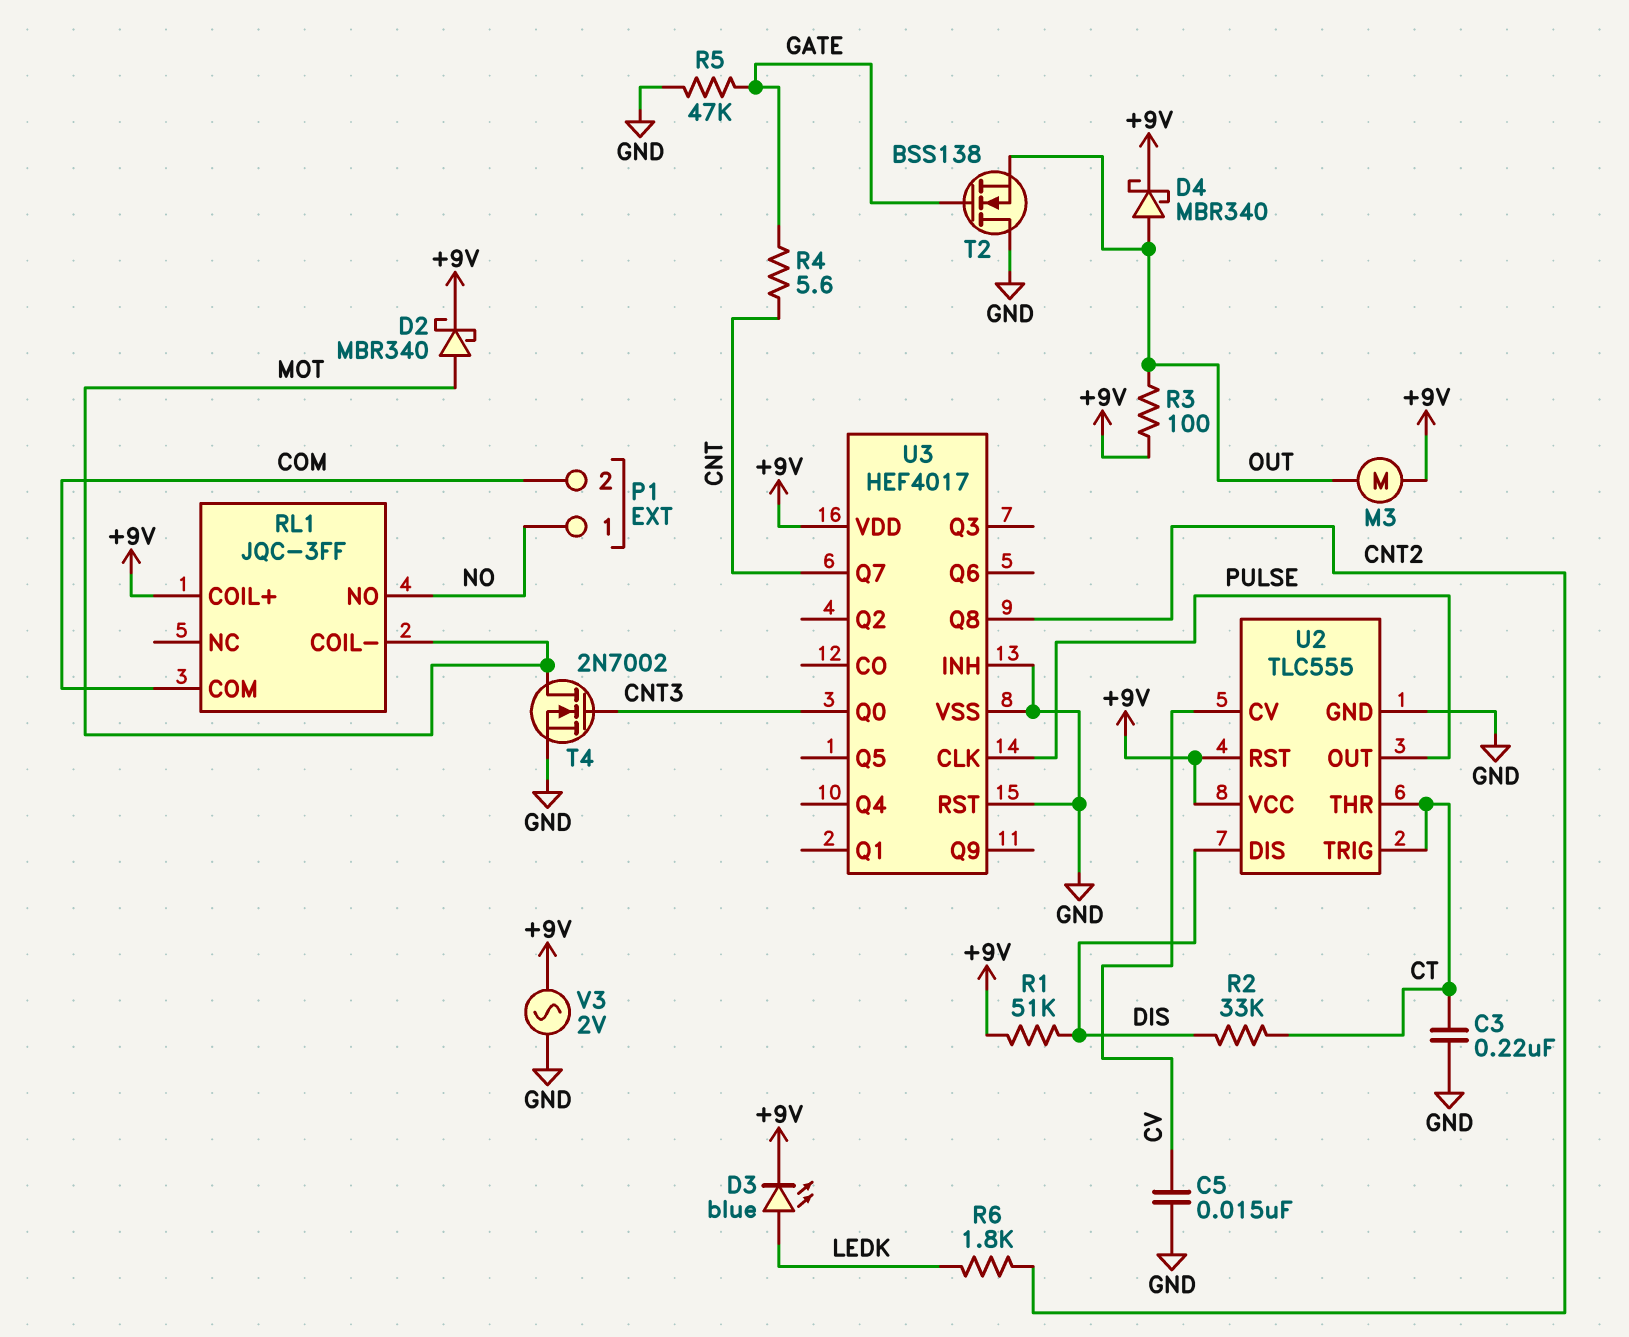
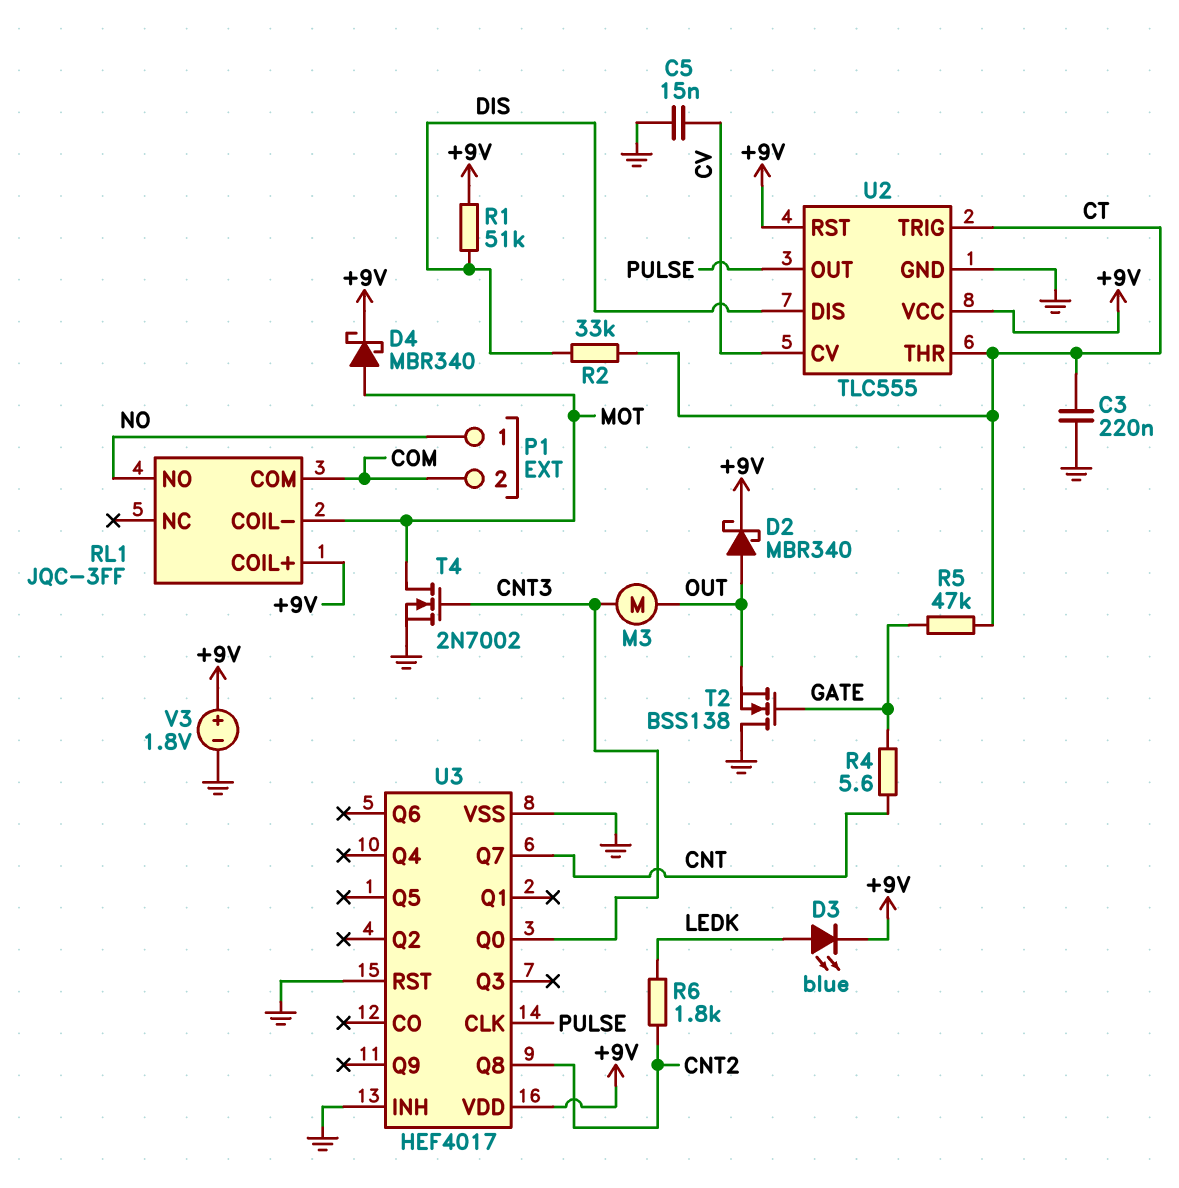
D2: schottky MBR340 (A MOT, K +9V) -> schottky MBR340 (A OUT, K +9V)
D4: schottky MBR340 (A OUT, K +9V) -> schottky MBR340 (A MOT, K +9V)
M3: motor (+9V, OUT) -> motor (CNT3, OUT)
R3: 100 (+9V, OUT) -> none
R5: 47k (GATE, GND) -> 47k (CT, GATE)
V3: AC 2V (+9V, GND) -> 1.8V (plus +9V, minus GND)

